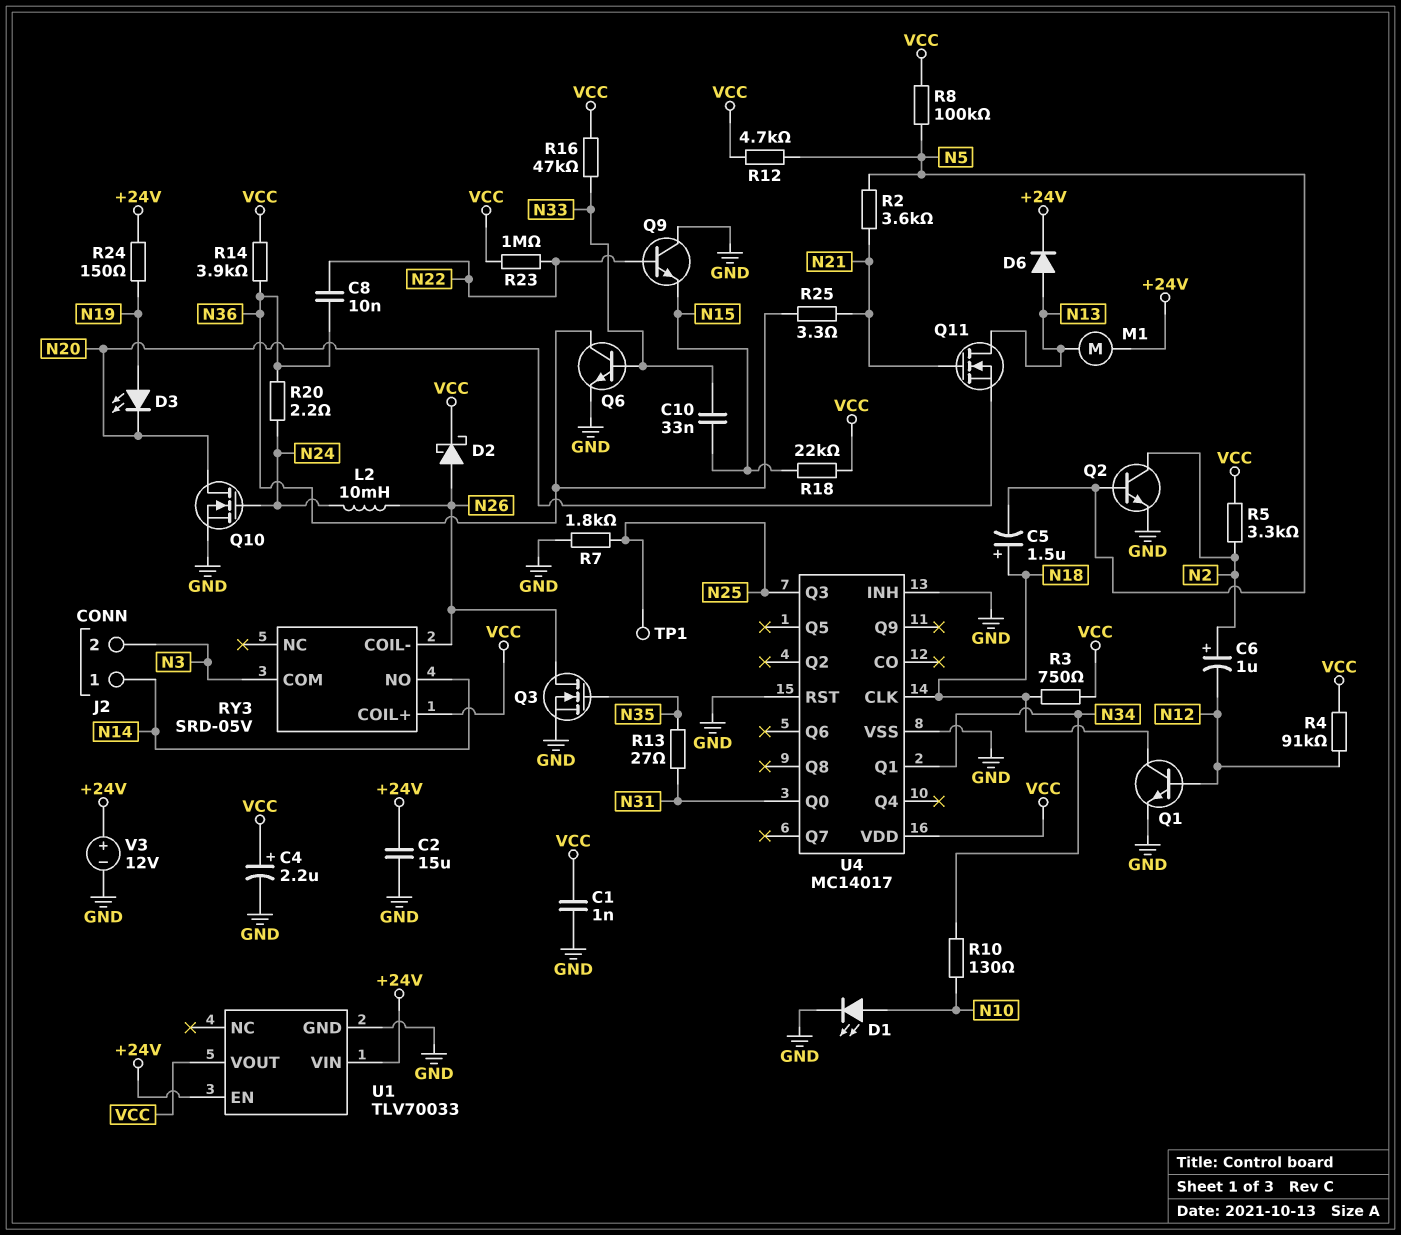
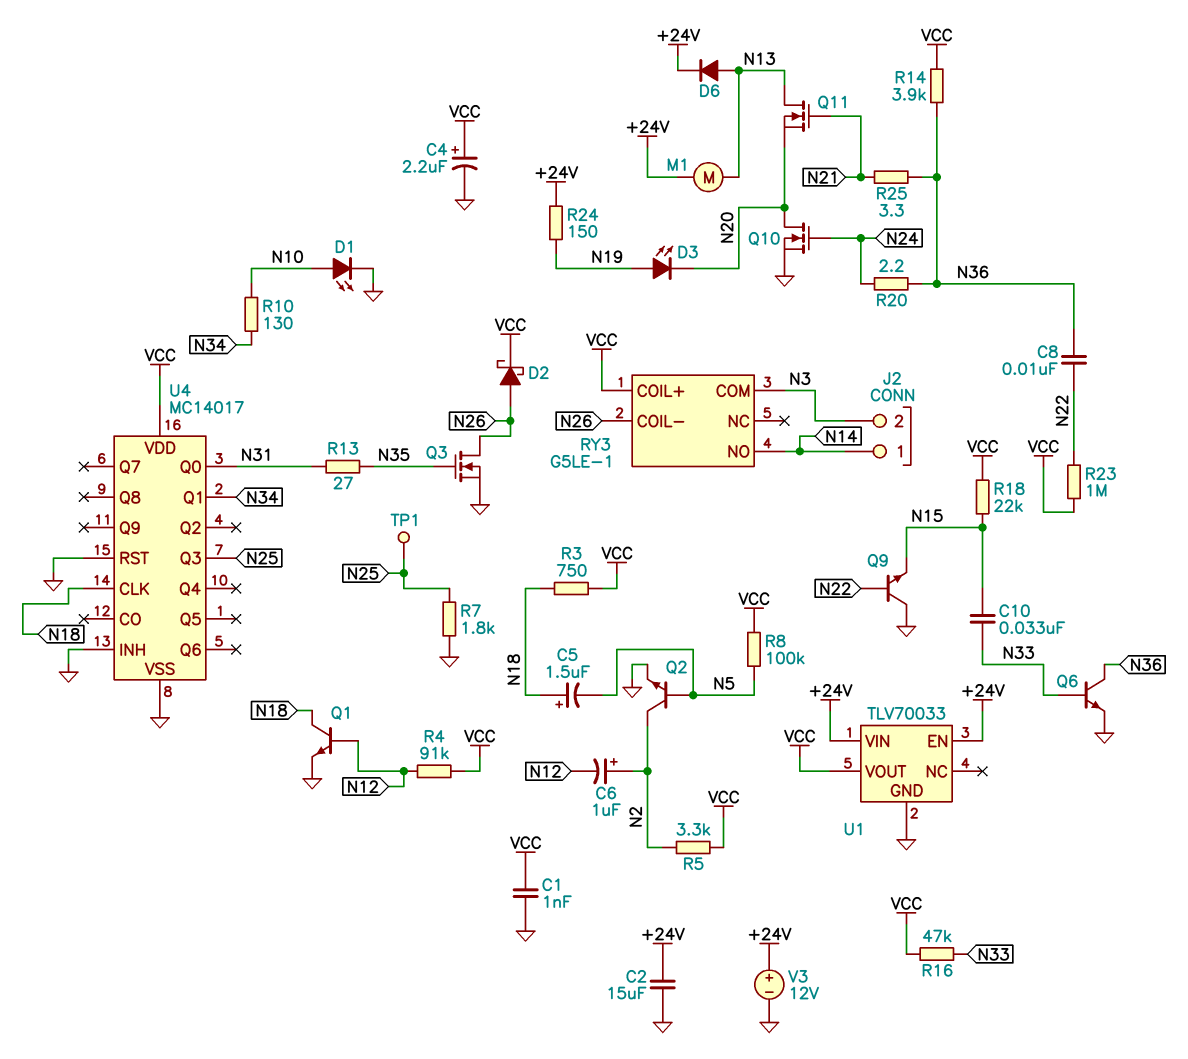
L2: 10mH (N24, N26) -> none
R2: 3.6k (N5, N21) -> none
R12: 4.7k (N5, VCC) -> none
RY3: SRD-05V -> G5LE-1

